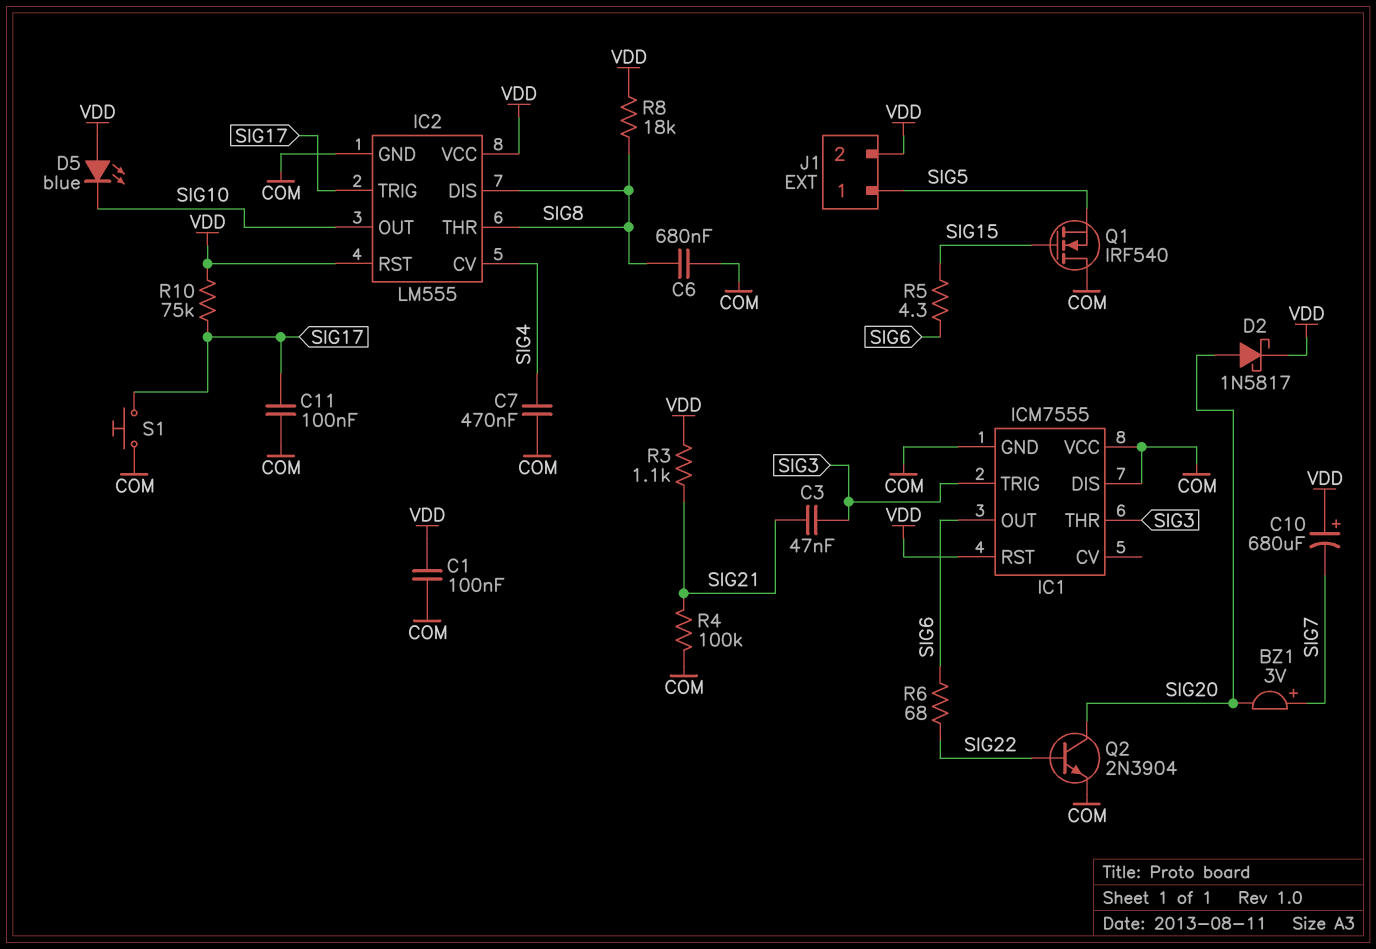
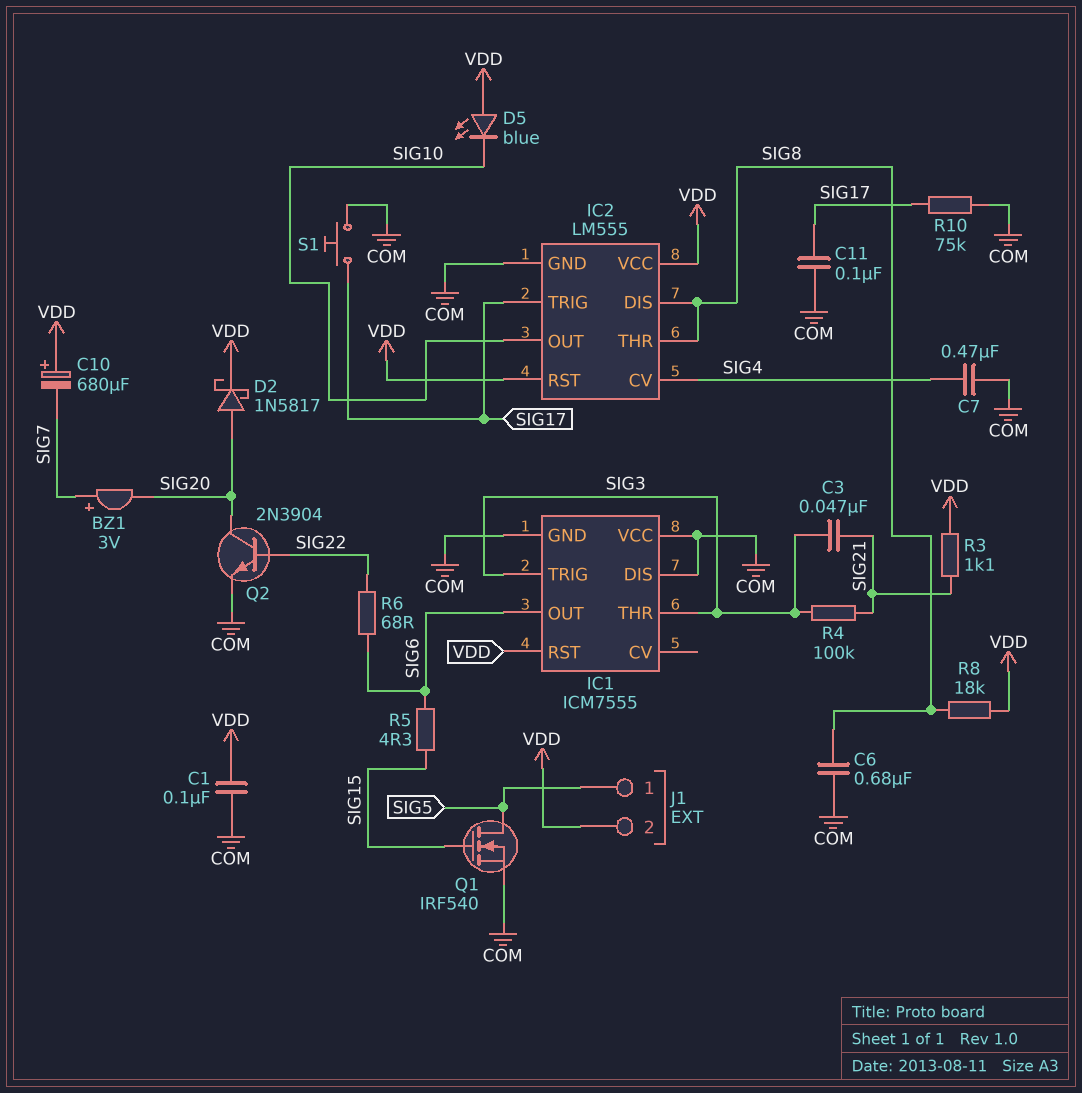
Q1: NMOS IRF540 (G SIG15, D COM, S SIG5) -> NMOS IRF540 (G SIG15, D SIG5, S COM)
R4: 100k (COM, SIG21) -> 100k (SIG3, SIG21)
R10: 75k (SIG17, VDD) -> 75k (COM, SIG17)

